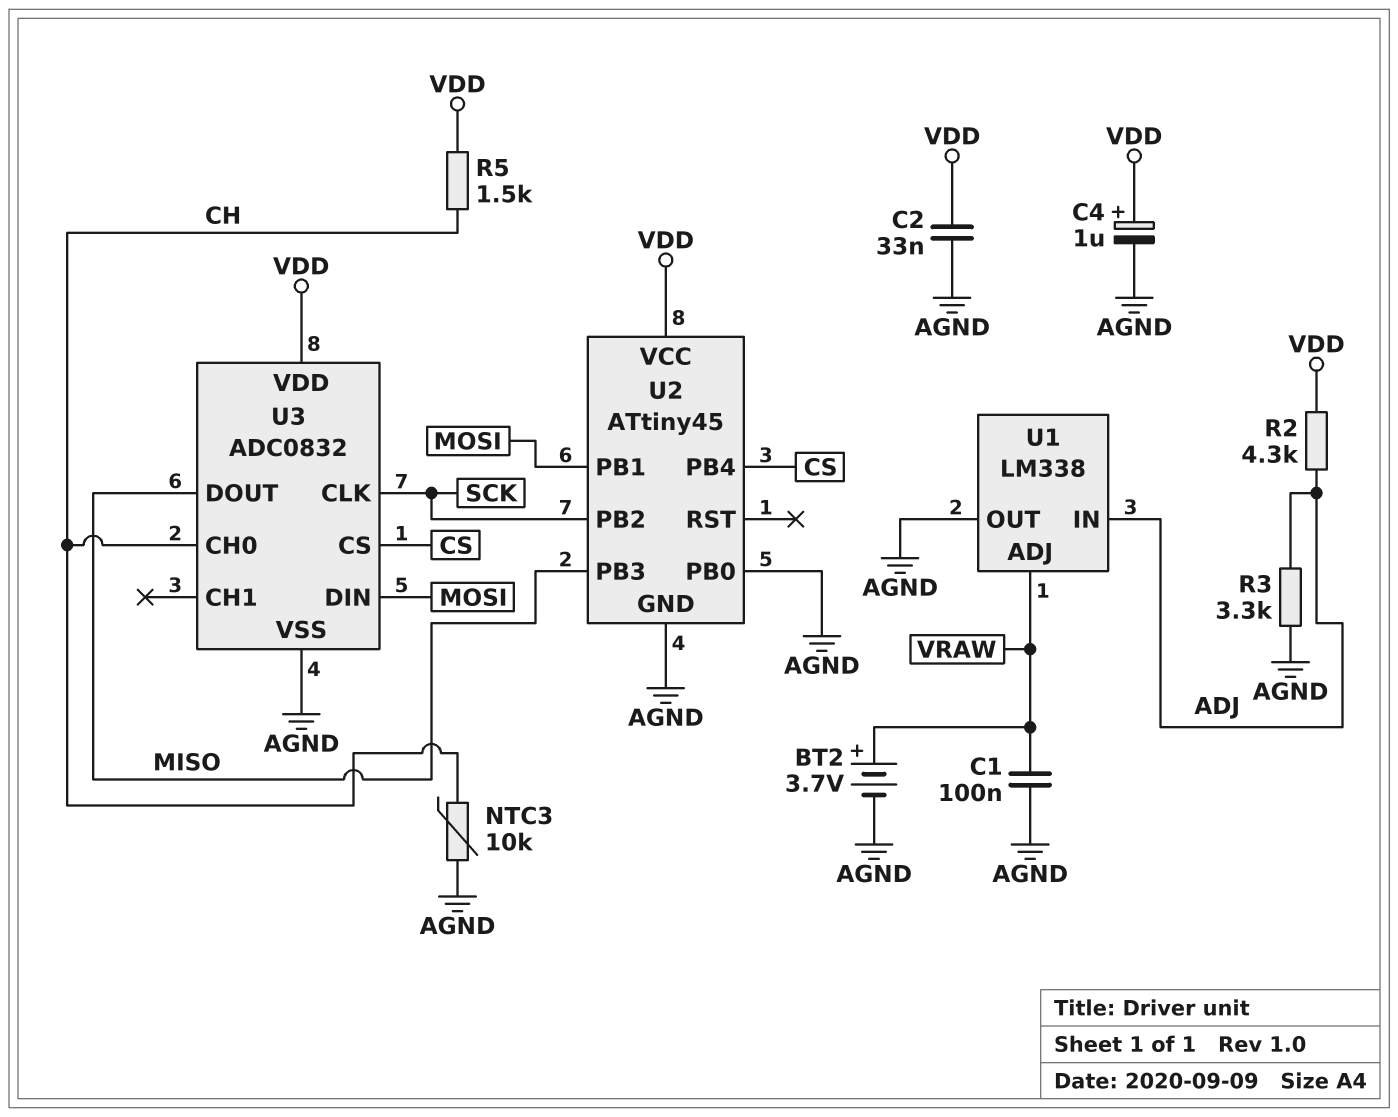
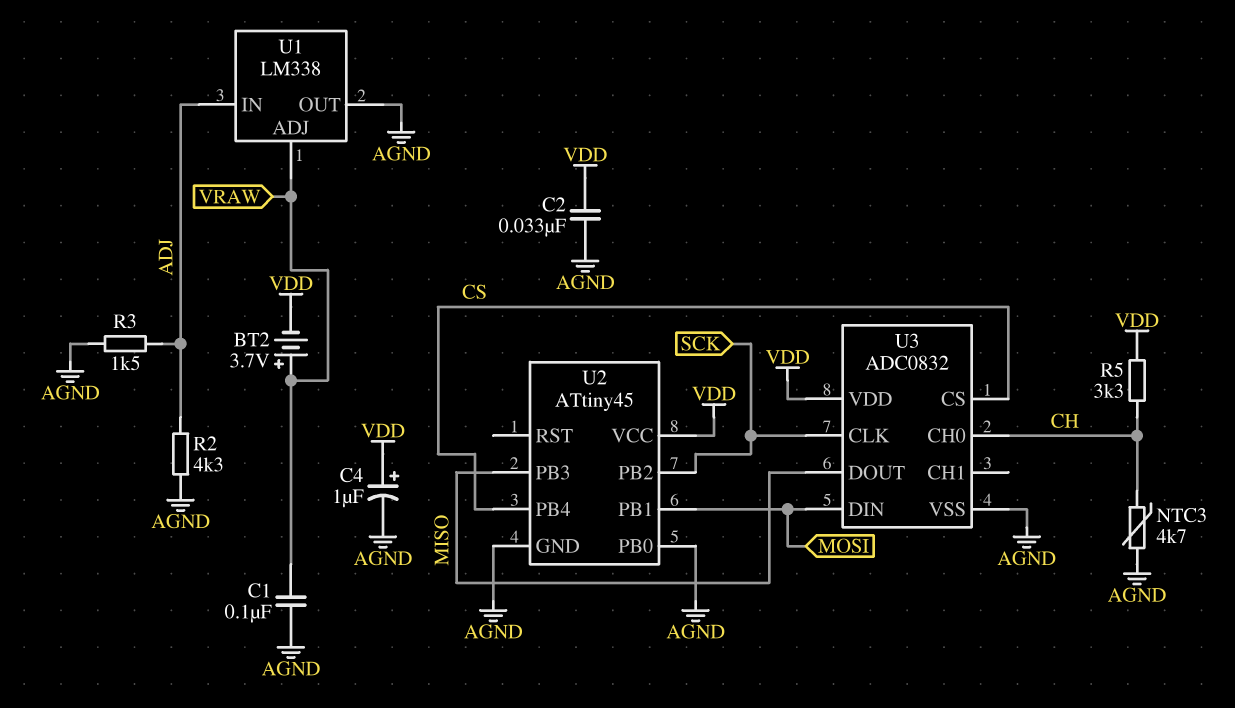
BT2: 3.7V (plus VRAW, minus AGND) -> 3.7V (plus VRAW, minus VDD)
NTC3: 10k (AGND, CH) -> 4.7k (AGND, CH)
R2: 4.3k (ADJ, VDD) -> 4.3k (ADJ, AGND)
R3: 3.3k (ADJ, AGND) -> 1.5k (ADJ, AGND)
R5: 1.5k (CH, VDD) -> 3.3k (CH, VDD)

